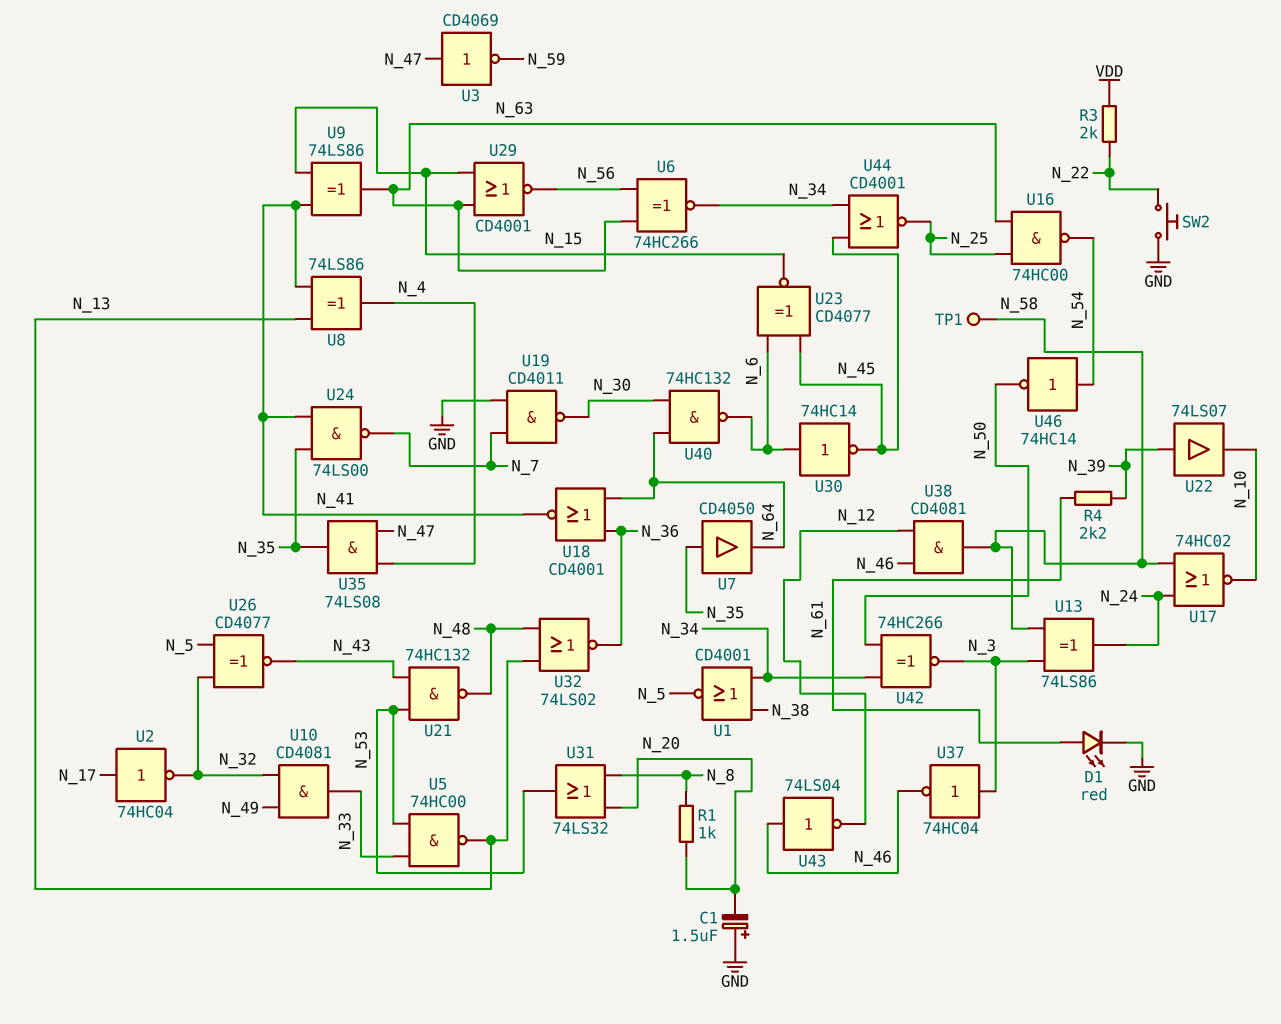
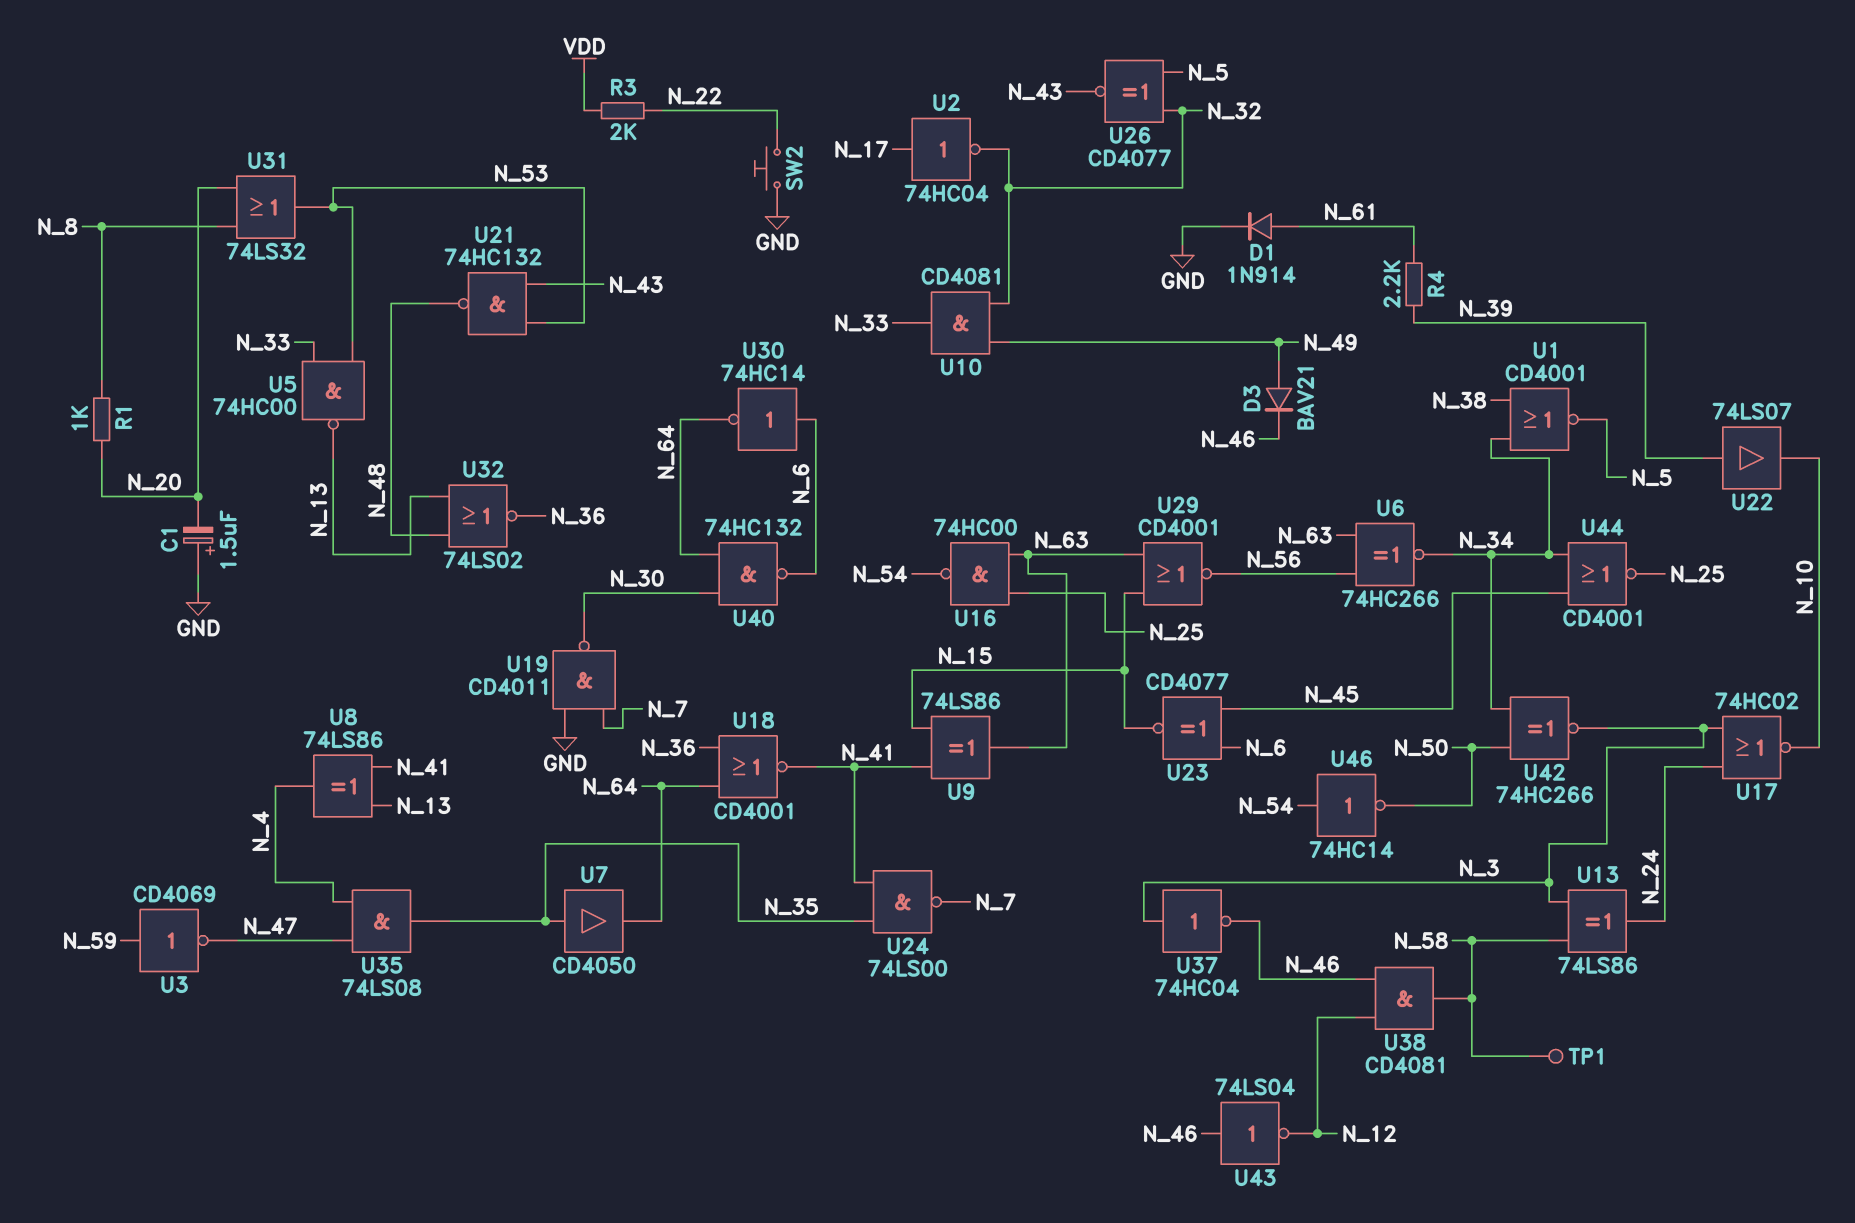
D1: LED red (A N_61, K GND) -> diode 1N914 (A N_61, K GND)
D3: none -> diode BAV21 (A N_49, K N_46)
U3: NOT CD4069 (in N_47, out N_59) -> NOT CD4069 (in N_59, out N_47)
U17: NOR 74HC02 (in N_24, in N_58, out N_10) -> NOR 74HC02 (in N_3, in N_24, out N_10)
U30: NOT 74HC14 (in N_6, out N_45) -> NOT 74HC14 (in N_6, out N_64)

